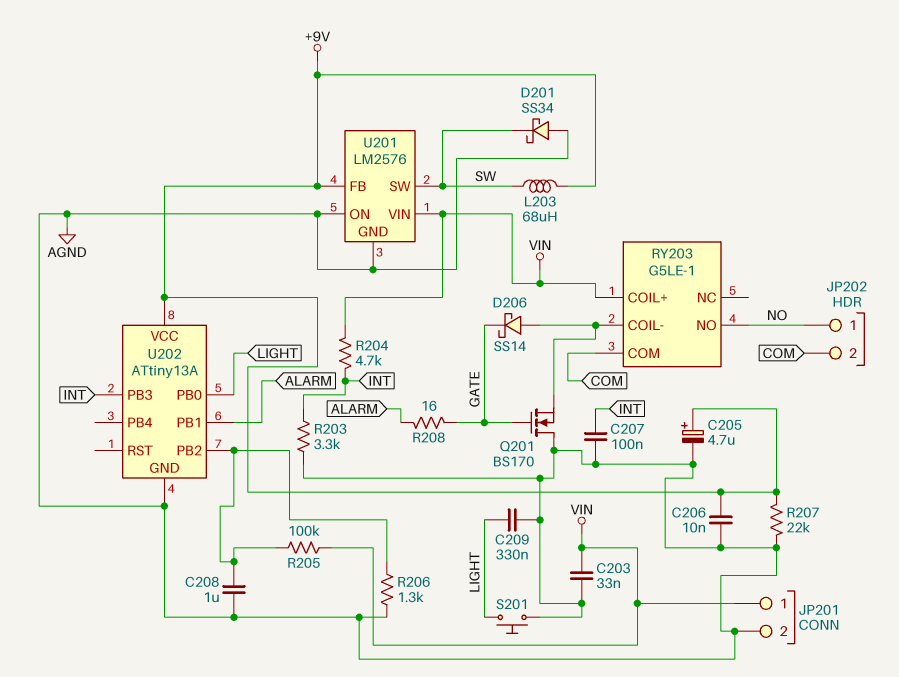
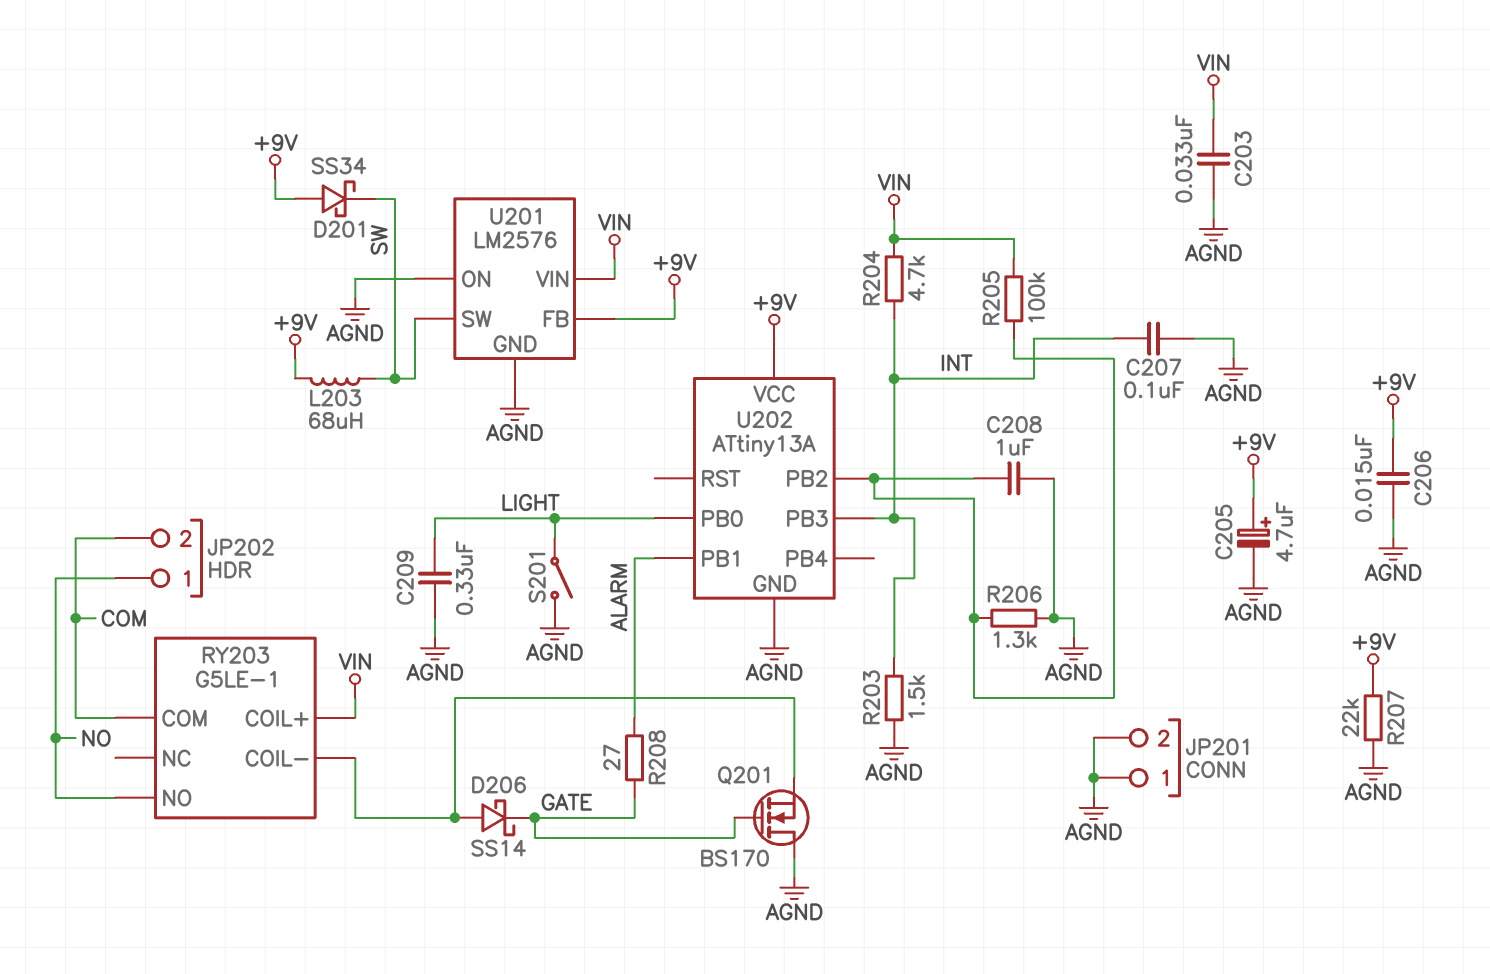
C206: 10nF (+9V, AGND) -> 15nF (+9V, AGND)
D201: schottky SS34 (A AGND, K SW) -> schottky SS34 (A +9V, K SW)
JP201 pin 1: VIN -> AGND
R203: 3.3k (AGND, INT) -> 1.5k (AGND, INT)
R208: 16 (ALARM, GATE) -> 27 (ALARM, GATE)
S201: button (AGND, LIGHT) -> switch (AGND, LIGHT)

